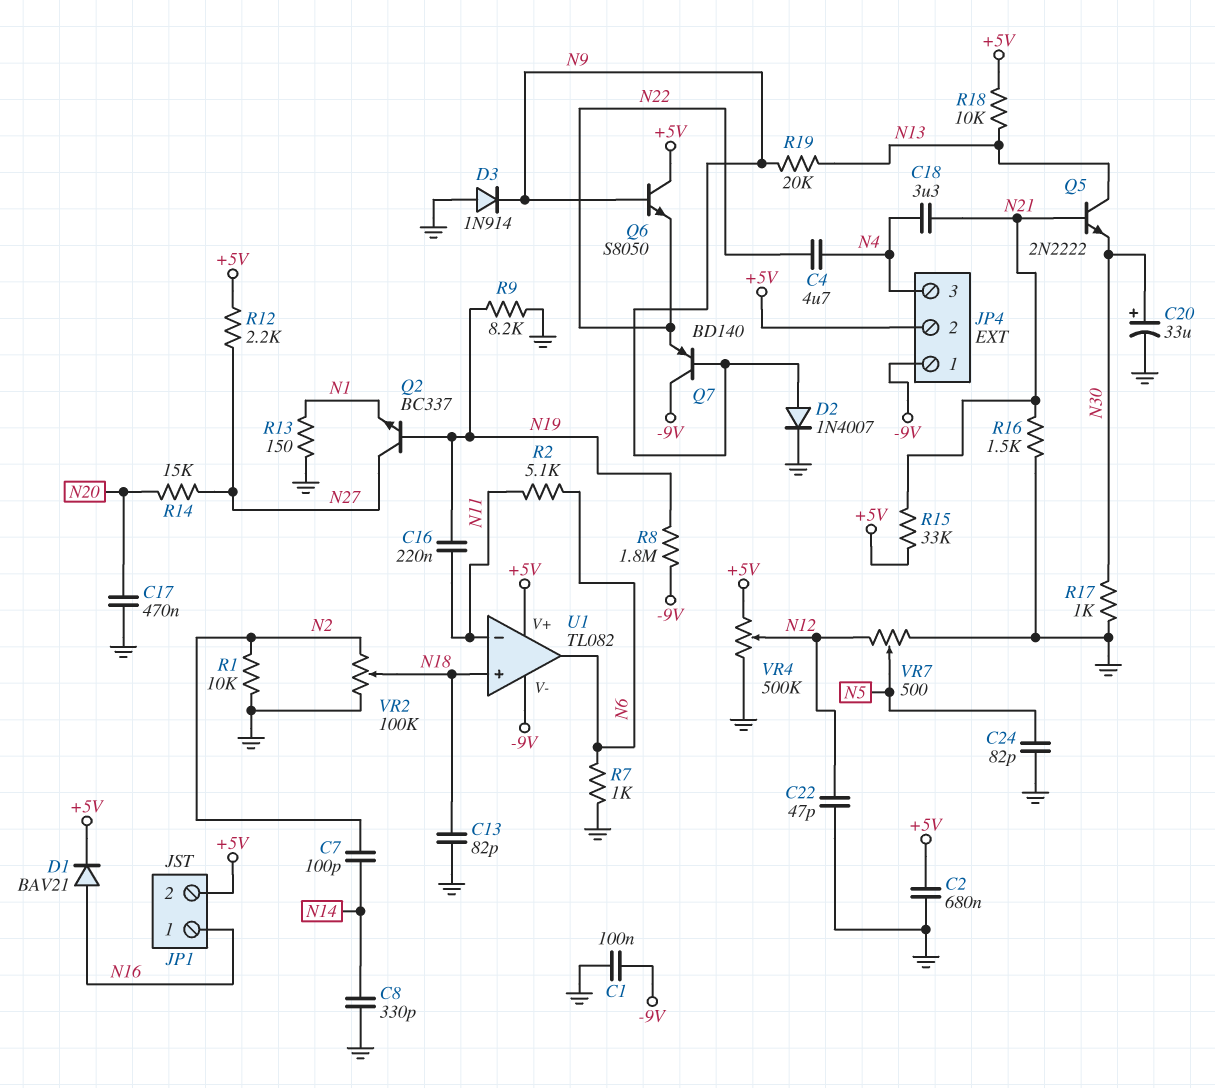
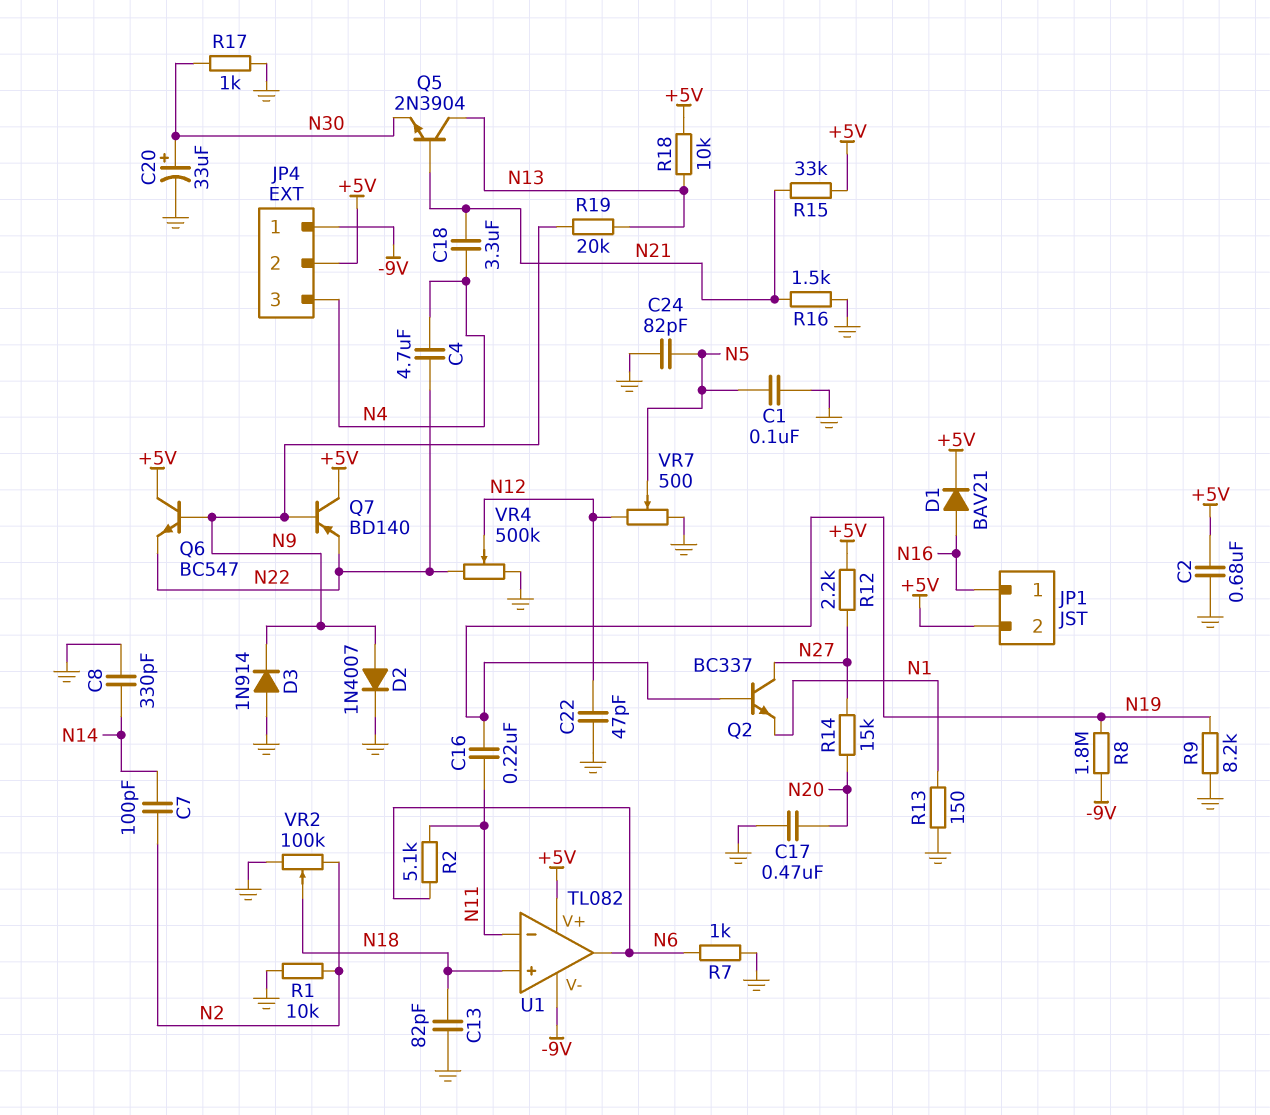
C1: 100nF (-9V, GND) -> 100nF (GND, N5)
Q5: NPN 2N2222 (B N21, C N13, E N30) -> NPN 2N3904 (B N21, C N13, E N30)
Q6: NPN S8050 (B N9, C +5V, E N22) -> NPN BC547 (B N9, C +5V, E N22)
Q7: PNP BD140 (B N9, C -9V, E N22) -> PNP BD140 (B N9, C +5V, E N22)
VR4: 500k (+5V, GND, wiper N12) -> 500k (GND, N22, wiper N12)

